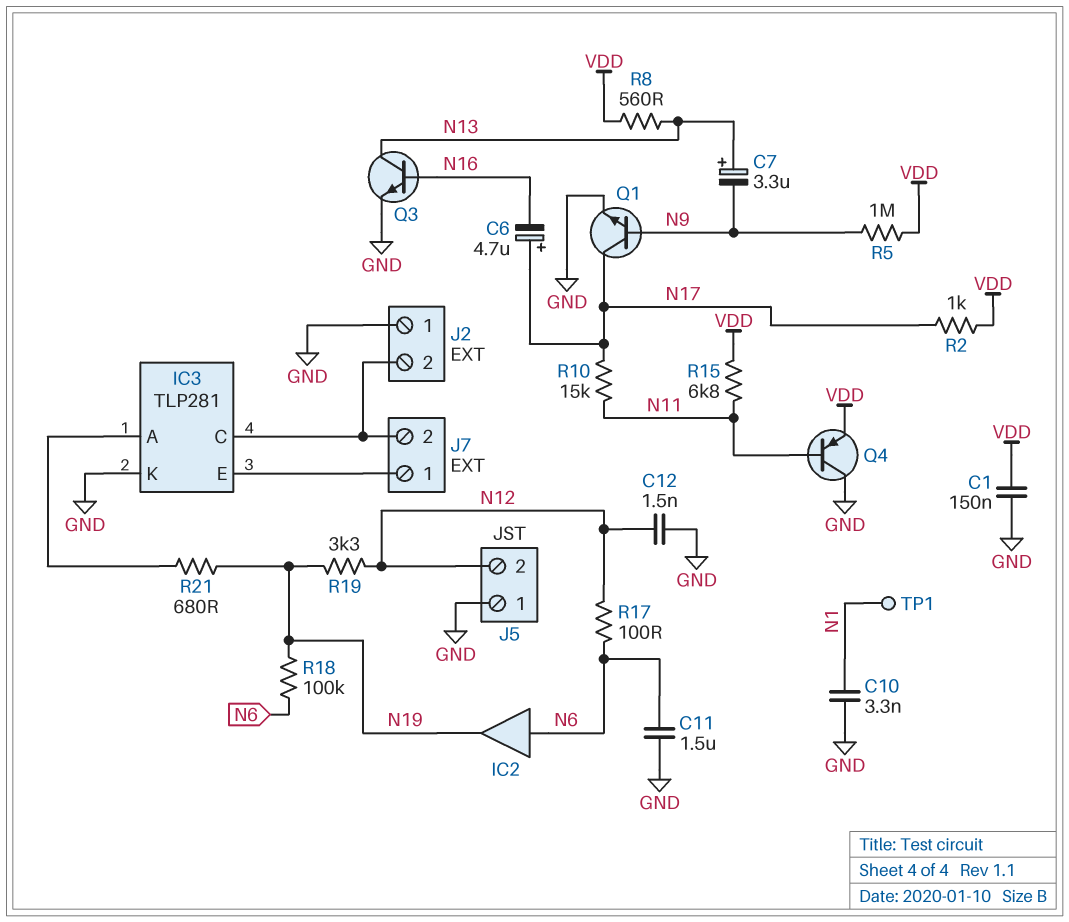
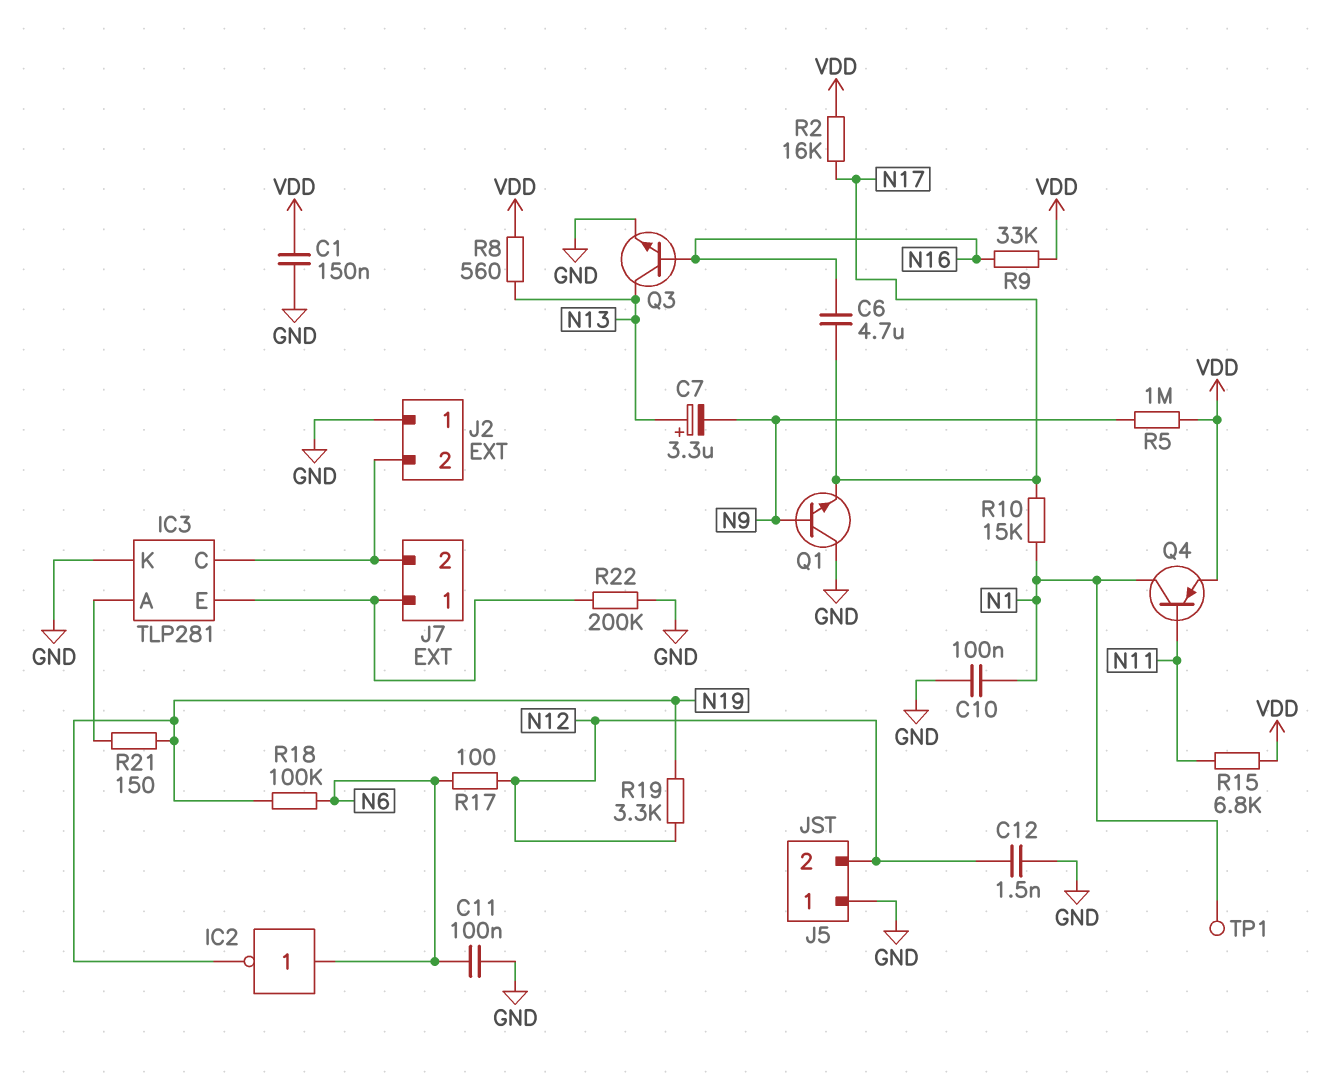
C6: 4.7uF (plus N17, minus N16) -> 4.7uF (N16, N17)
C10: 3.3nF (GND, N1) -> 100nF (GND, N1)
C11: 1.5uF (GND, N6) -> 100nF (GND, N6)
IC2: buffer (in N6, out N19) -> NOT (in N6, out N19)
Q1: NPN (B N9, C N17, E GND) -> NPN (B N9, C GND, E N17)
Q4: PNP (B N11, C GND, E VDD) -> PNP (B N11, C N1, E VDD)
R2: 1k (N17, VDD) -> 16k (N17, VDD)
R9: none -> 33k (N16, VDD)
R10: 15k (N11, N17) -> 15k (N1, N17)
R21: 680 (IC3/A, N19) -> 150 (IC3/A, N19)
R22: none -> 200k (GND, IC3/E)

